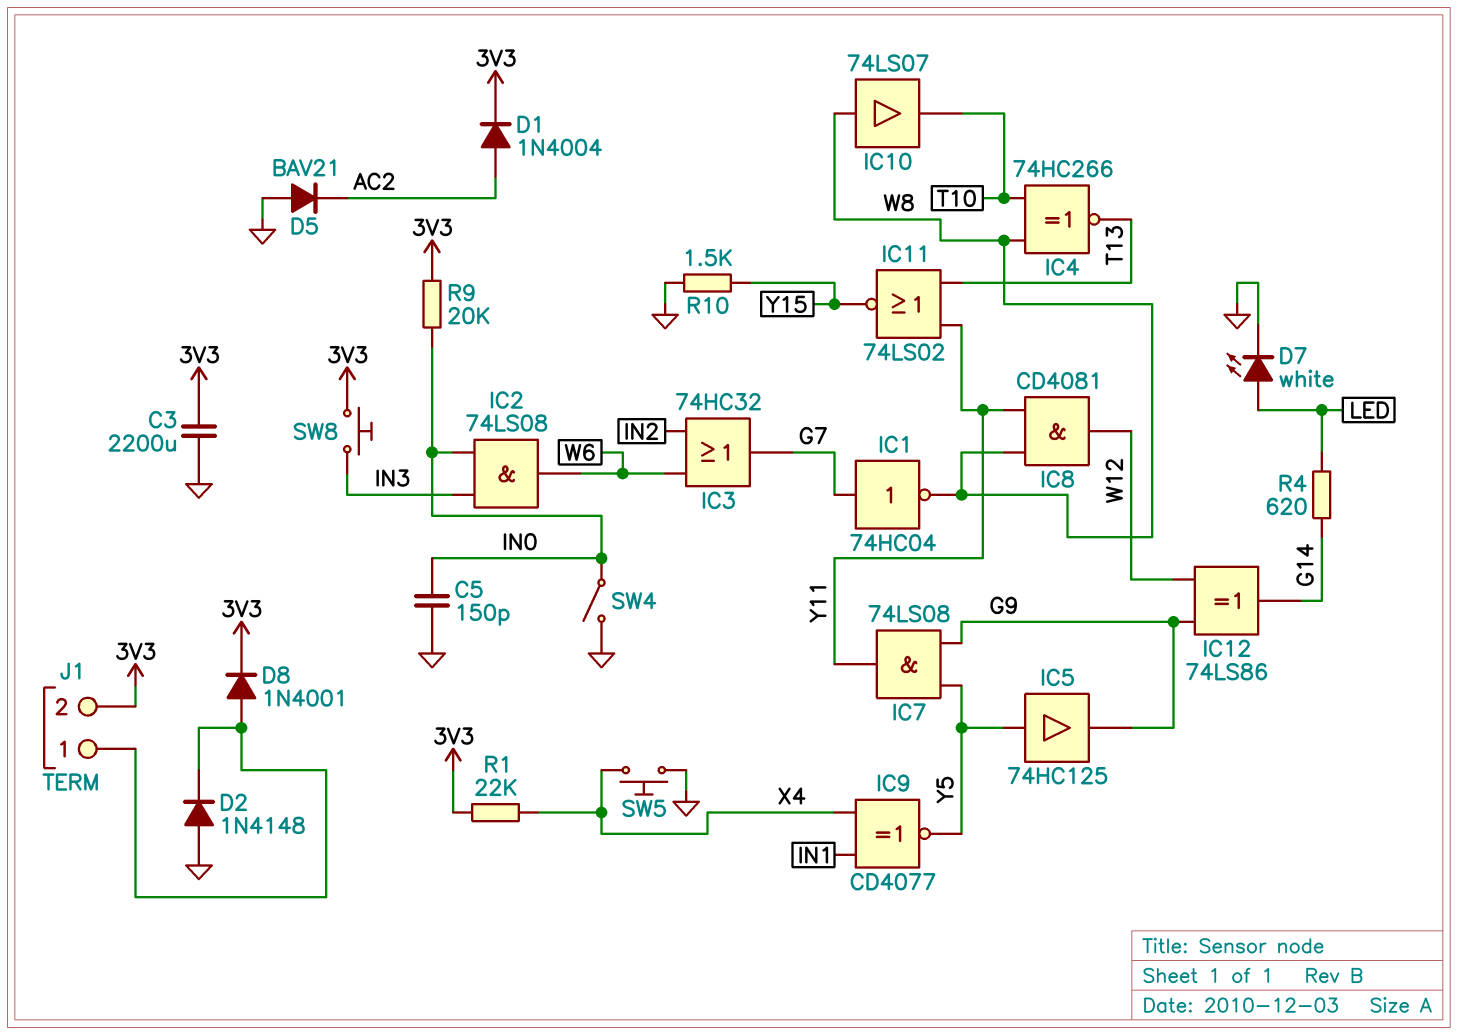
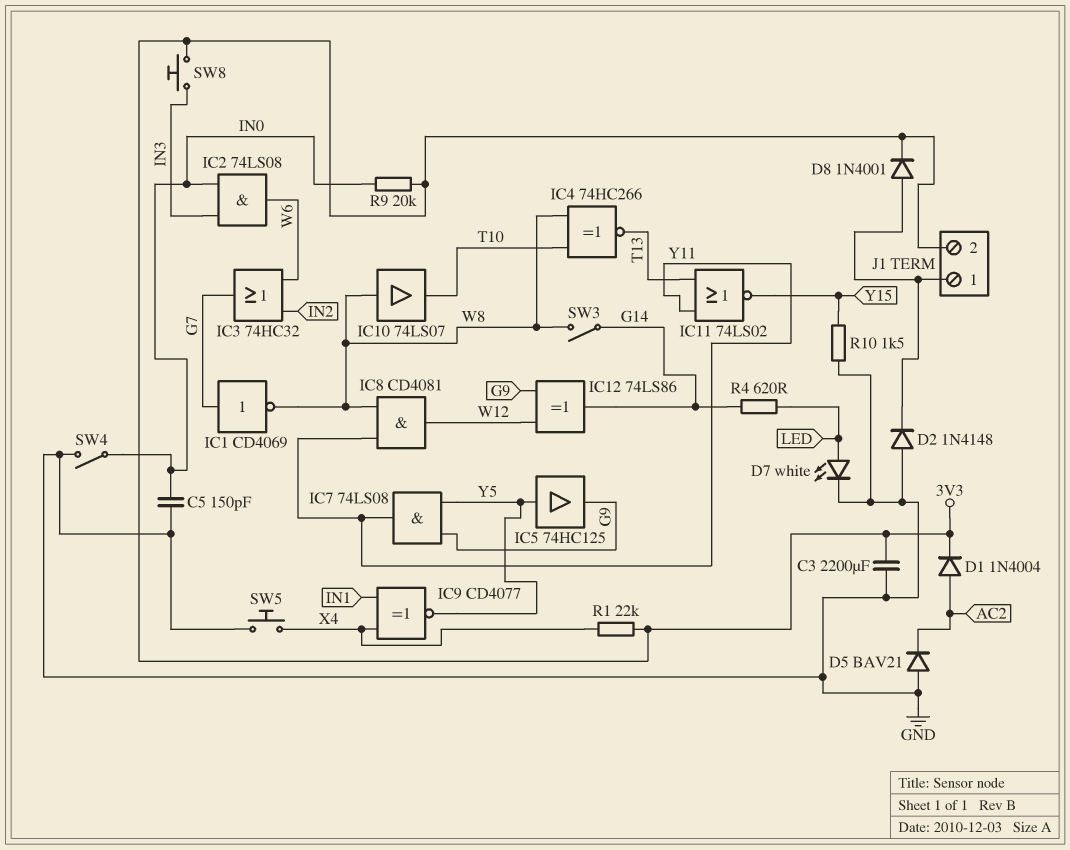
IC1: NOT 74HC04 (in G7, out W8) -> NOT CD4069 (in G7, out W8)
SW3: none -> switch (G14, W8)

